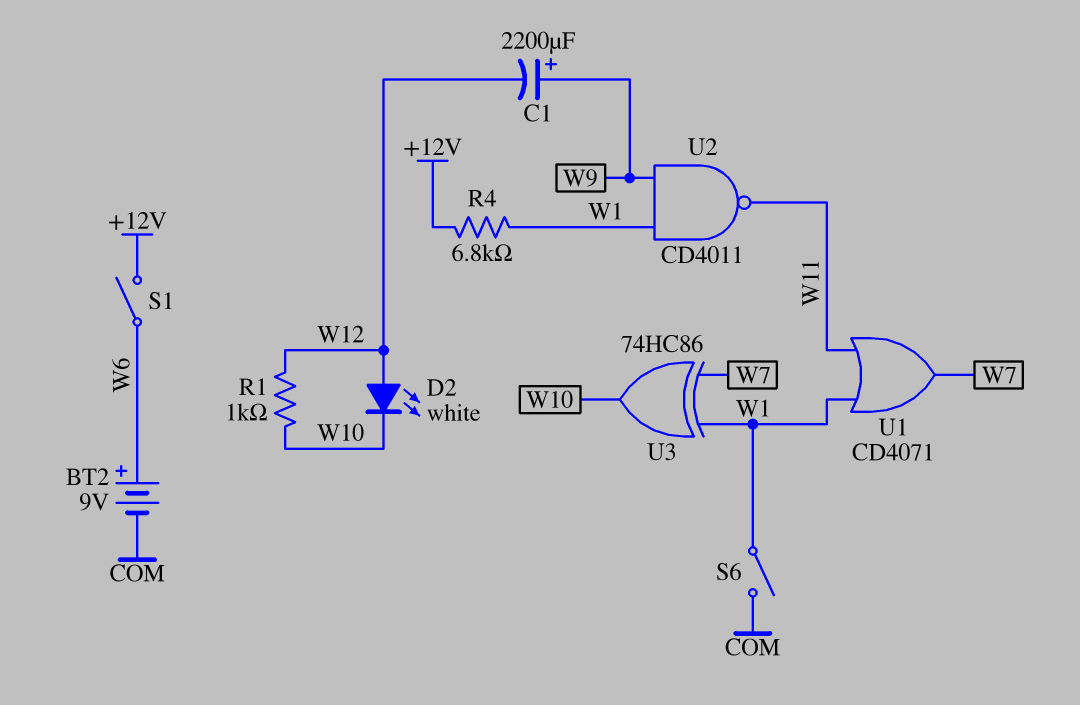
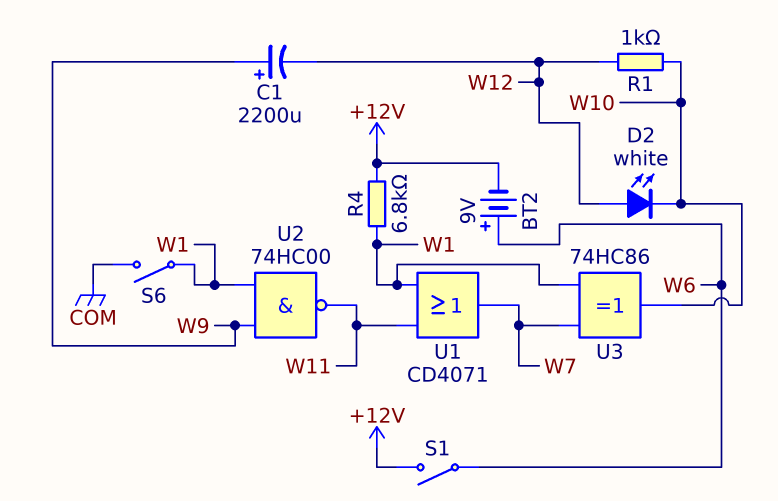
BT2: 9V (plus W6, minus COM) -> 9V (plus W6, minus +12V)
U2: NAND CD4011 (in W1, in W9, out W11) -> NAND 74HC00 (in W1, in W9, out W11)

